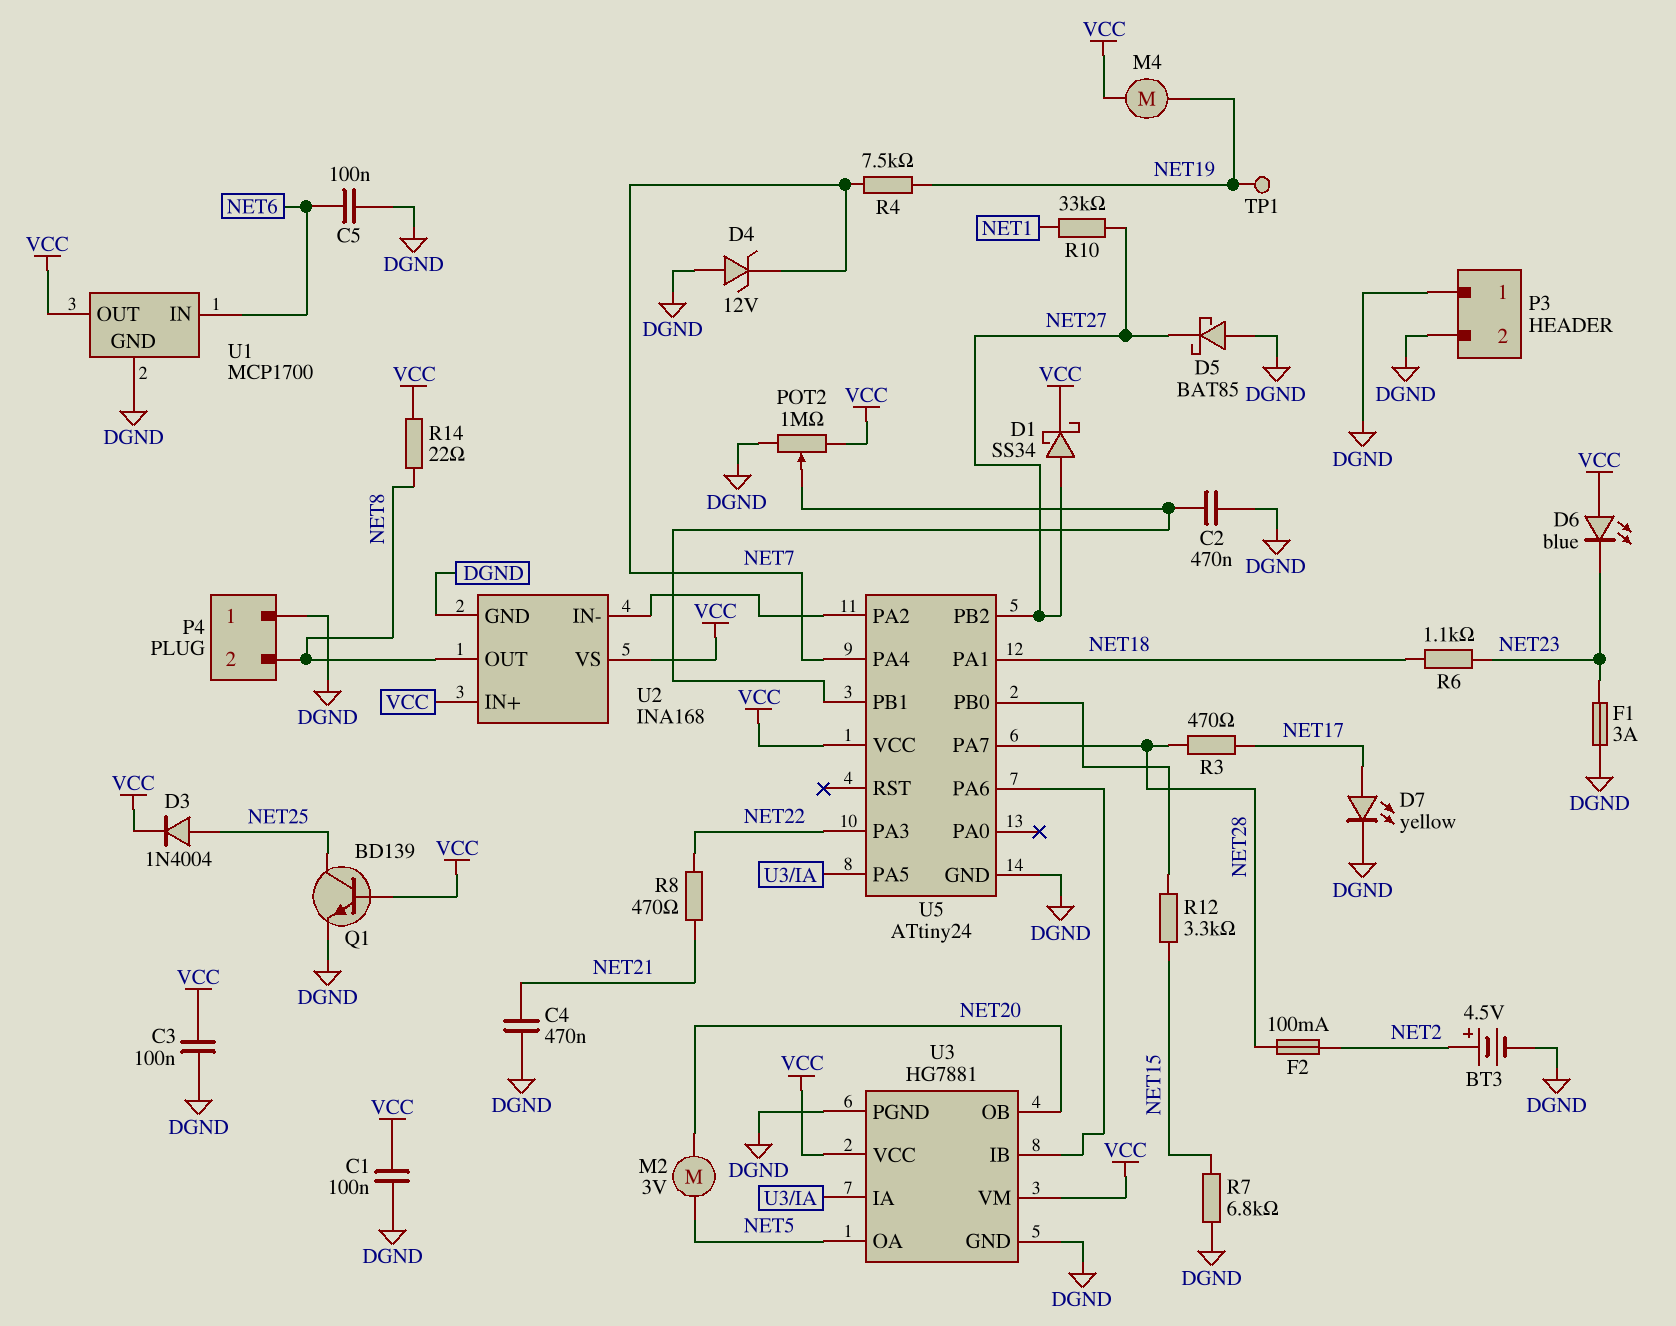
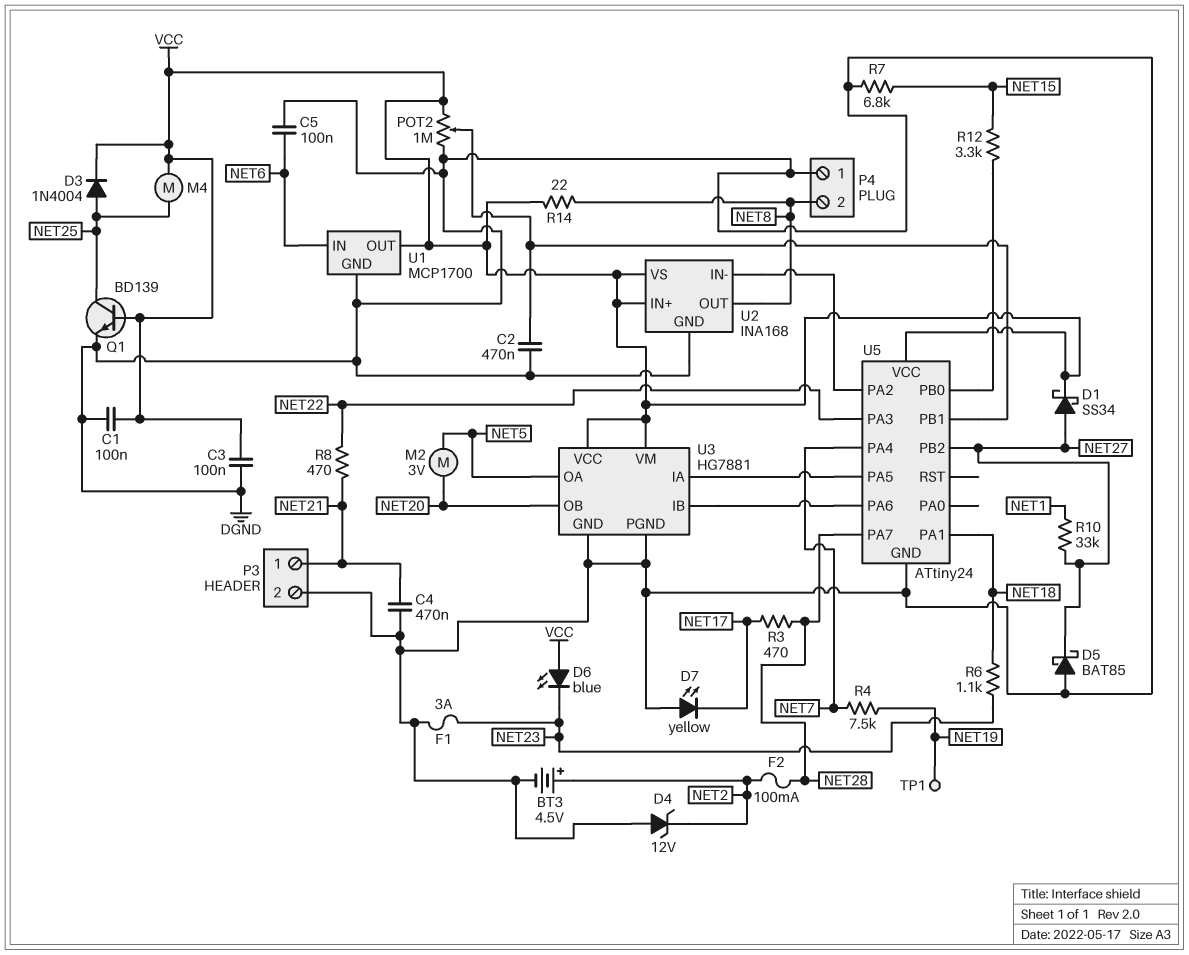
D4: zener 12V (A DGND, K NET7) -> zener 12V (A DGND, K NET2)
D7: LED yellow (A NET17, K DGND) -> LED yellow (A DGND, K NET17)
M4: motor (NET19, VCC) -> motor (NET25, VCC)
P3 pin 1: DGND -> NET21

